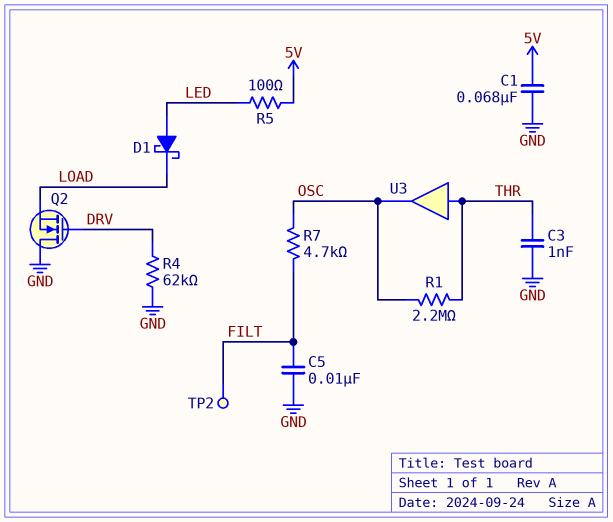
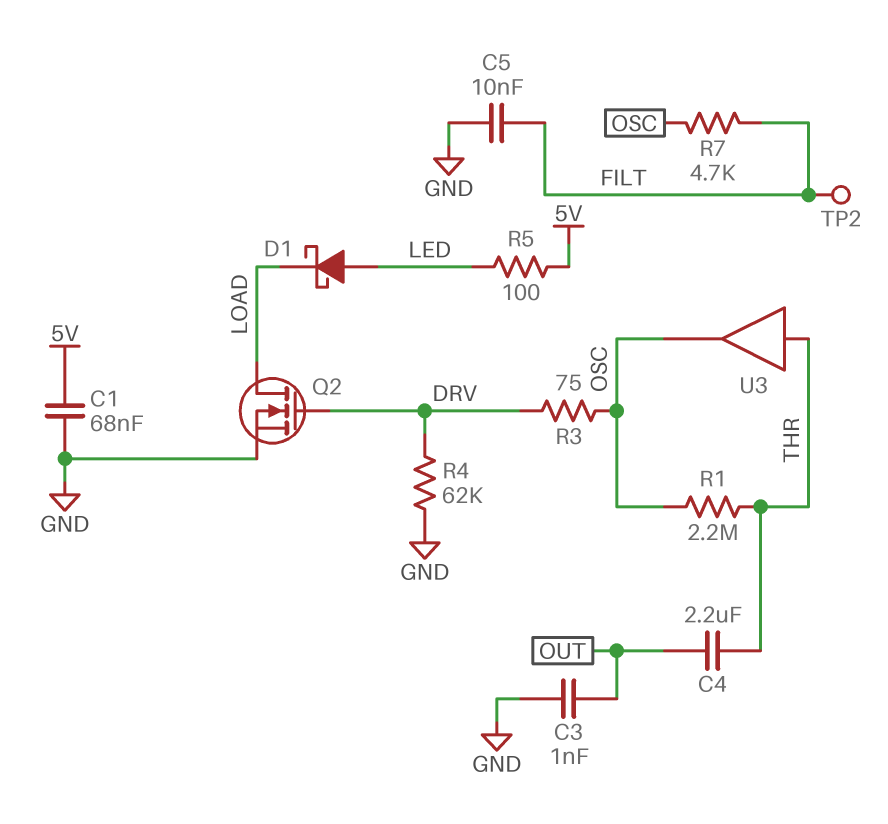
C3: 1nF (GND, THR) -> 1nF (GND, OUT)
C4: none -> 2.2uF (OUT, THR)
Q2: NMOS (G DRV, D GND, S LOAD) -> NMOS (G DRV, D LOAD, S GND)
R3: none -> 75 (DRV, OSC)

